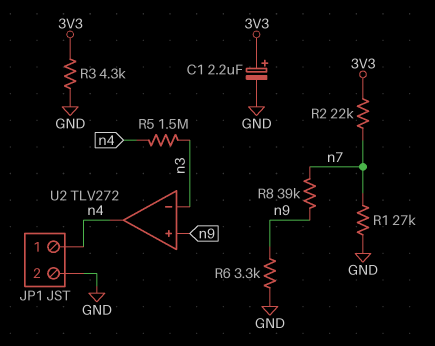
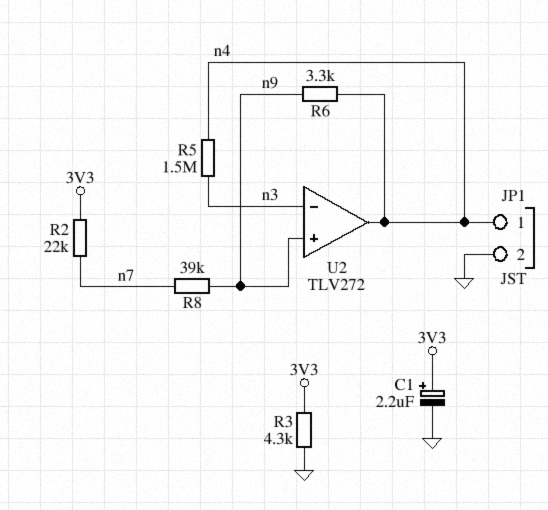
R1: 27k (GND, n7) -> none
R6: 3.3k (GND, n9) -> 3.3k (n4, n9)

